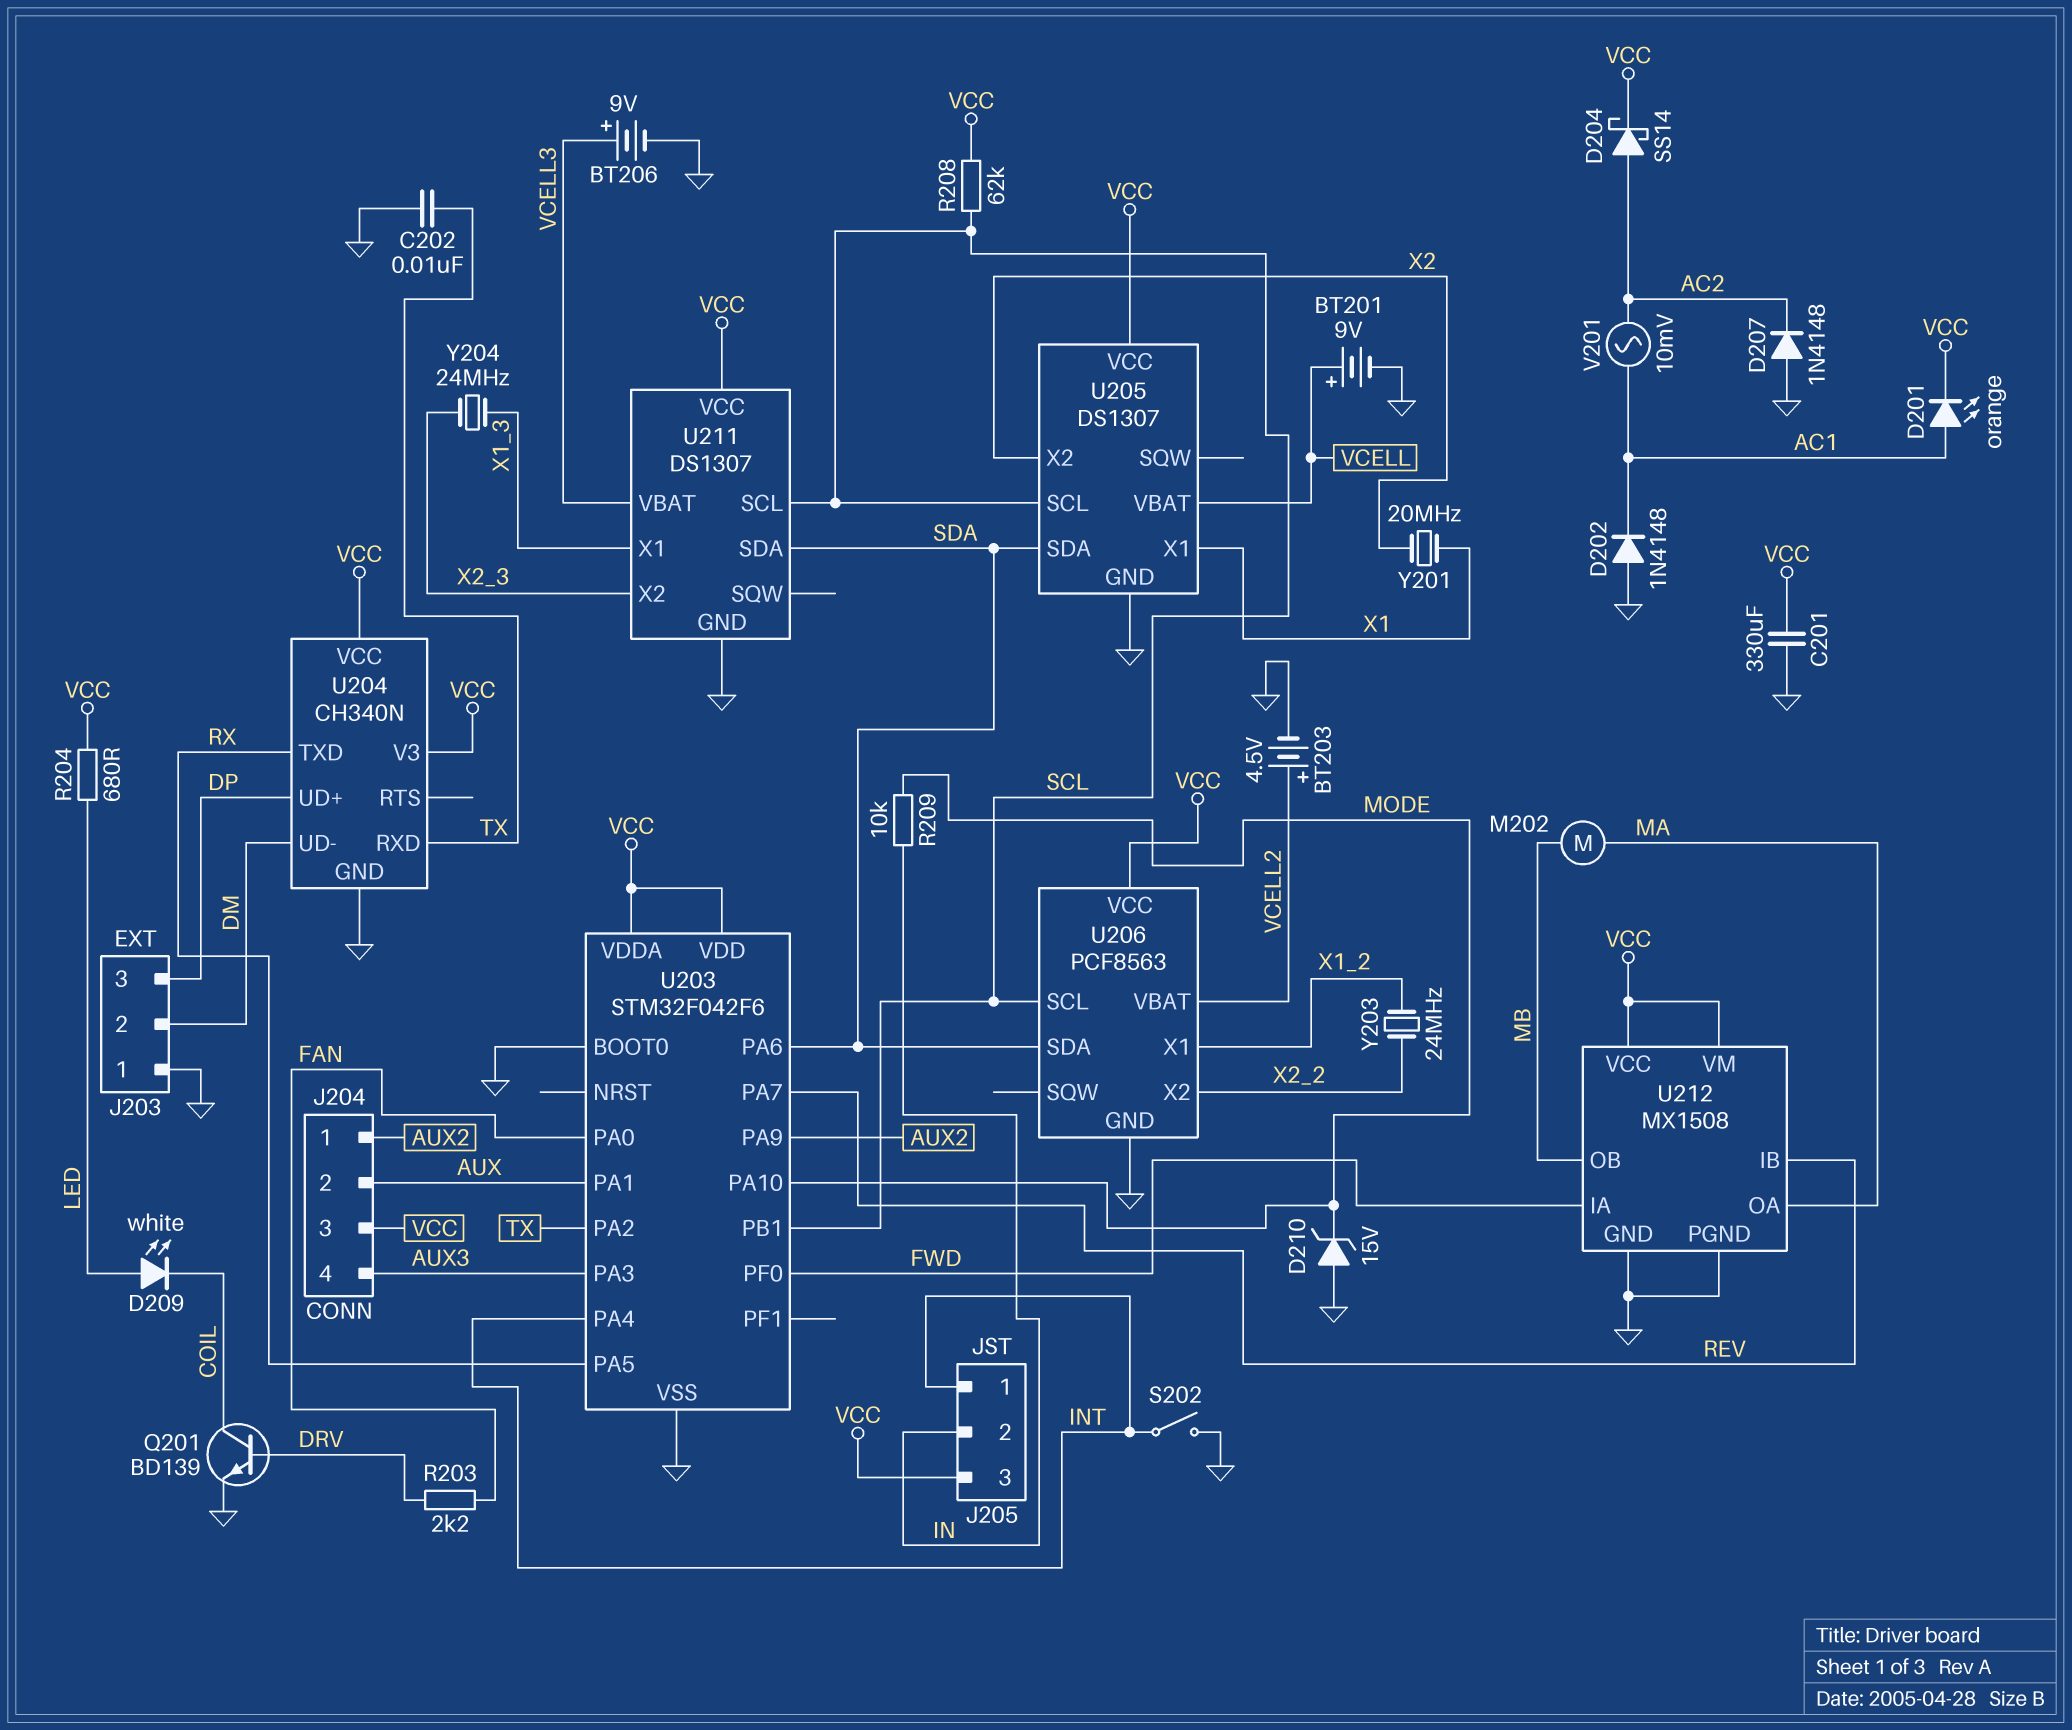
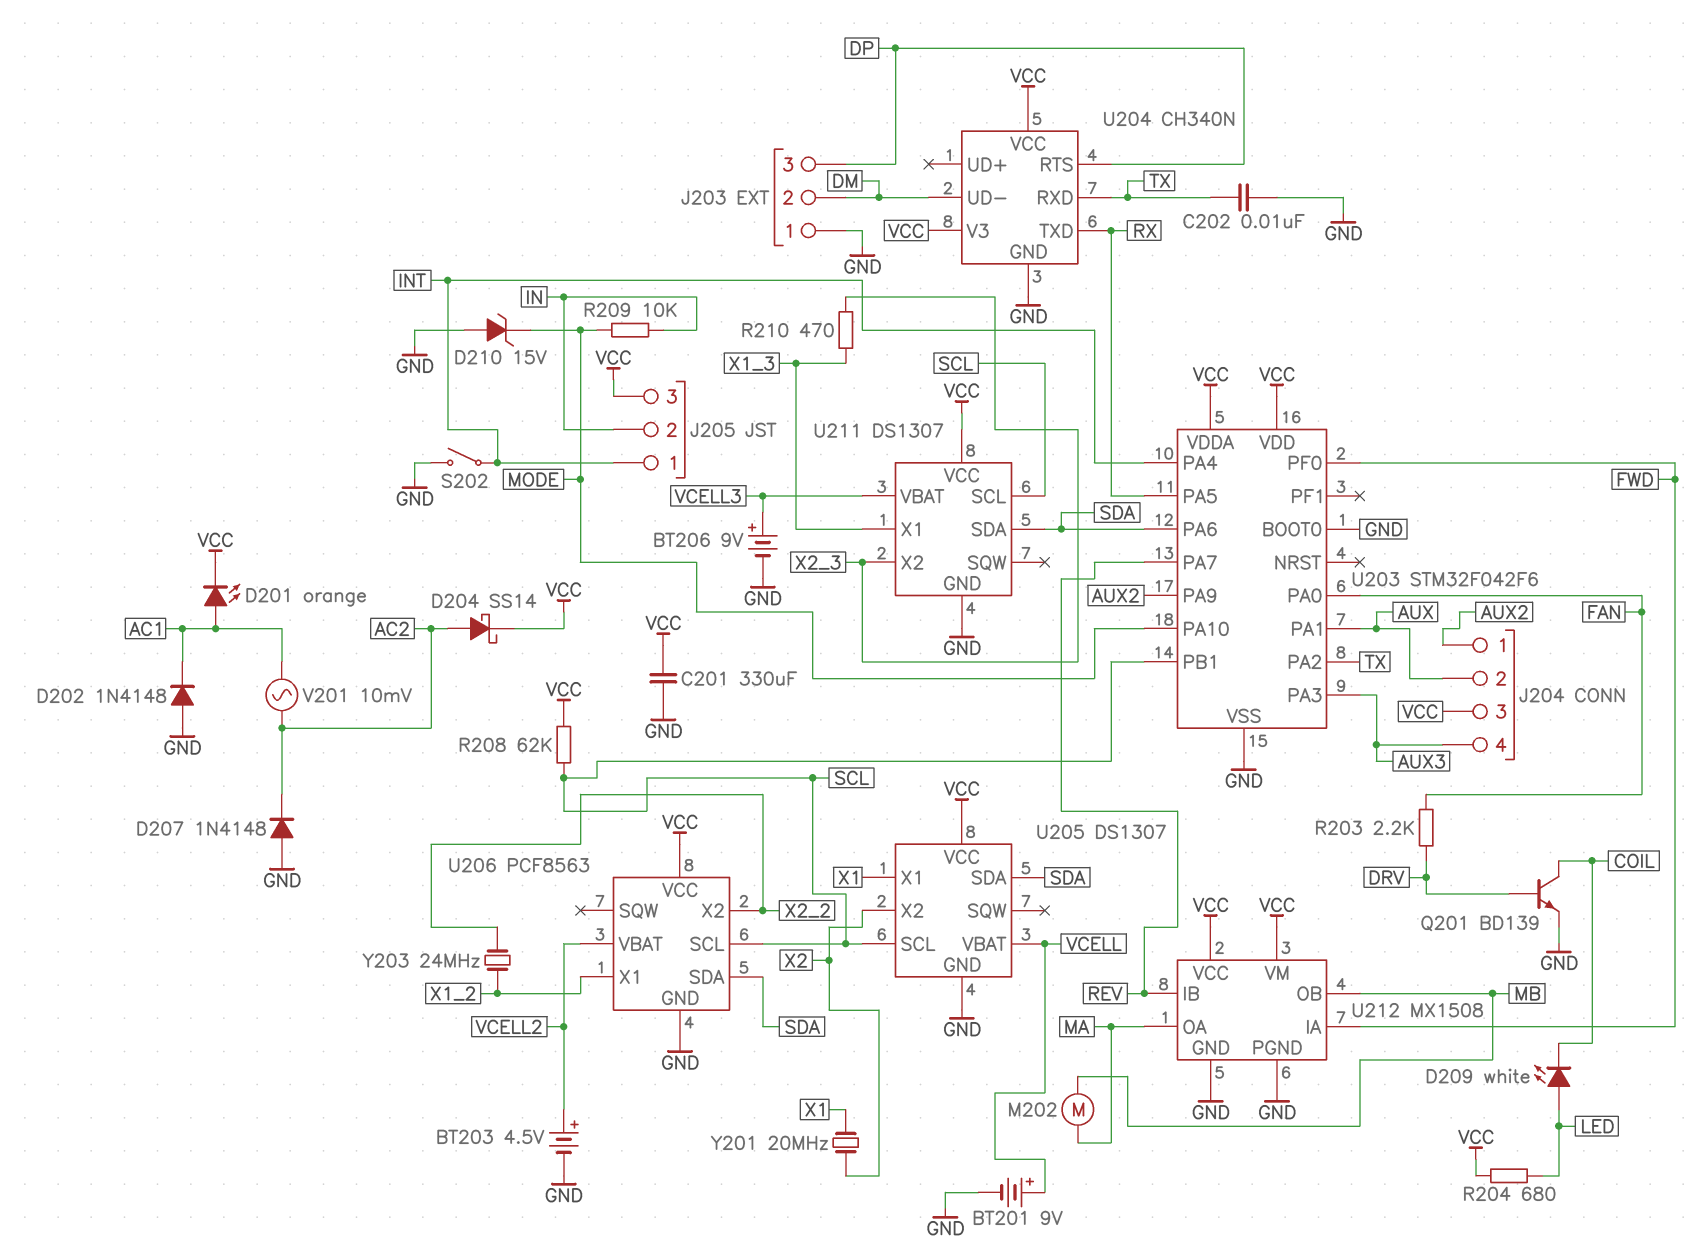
R210: none -> 470 (X1_3, X2_3)
U204 pin RTS: none -> DP
U204 pin UD+: DP -> none
Y204: 24MHz (X1_3, X2_3) -> none

